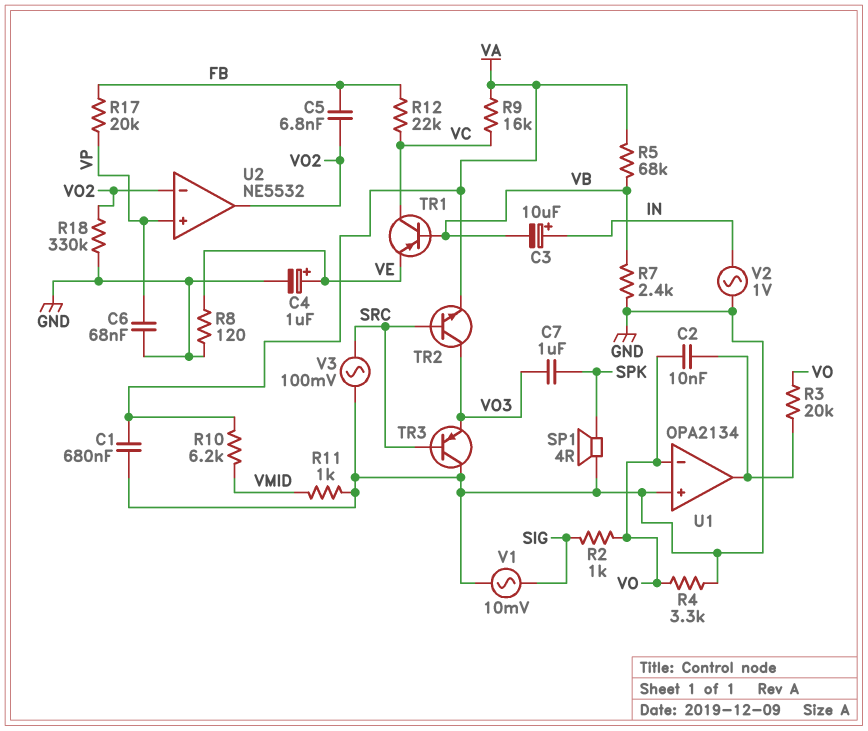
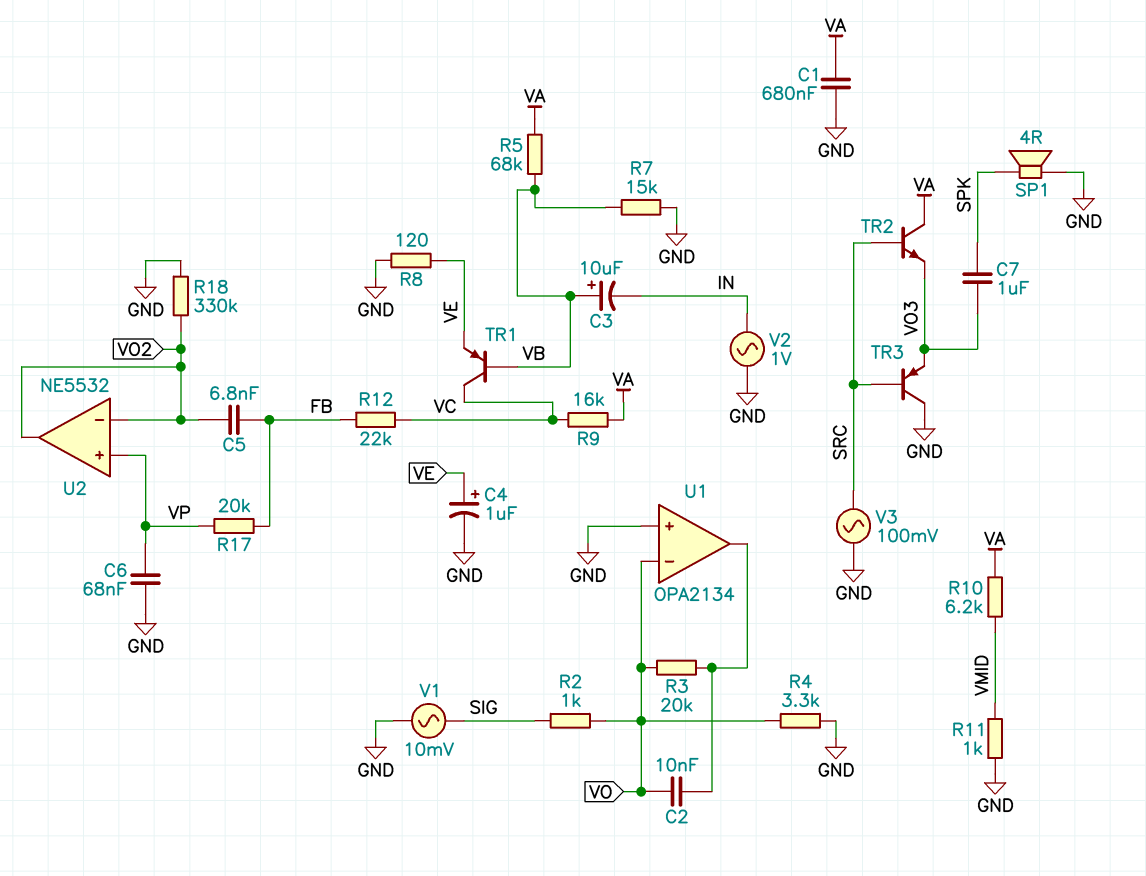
C3: 10uF (plus IN, minus VB) -> 10uF (plus VB, minus IN)
R7: 2.4k (GND, VB) -> 15k (GND, VB)
TR2: NPN (B SRC, C VO3, E VA) -> NPN (B SRC, C VA, E VO3)

